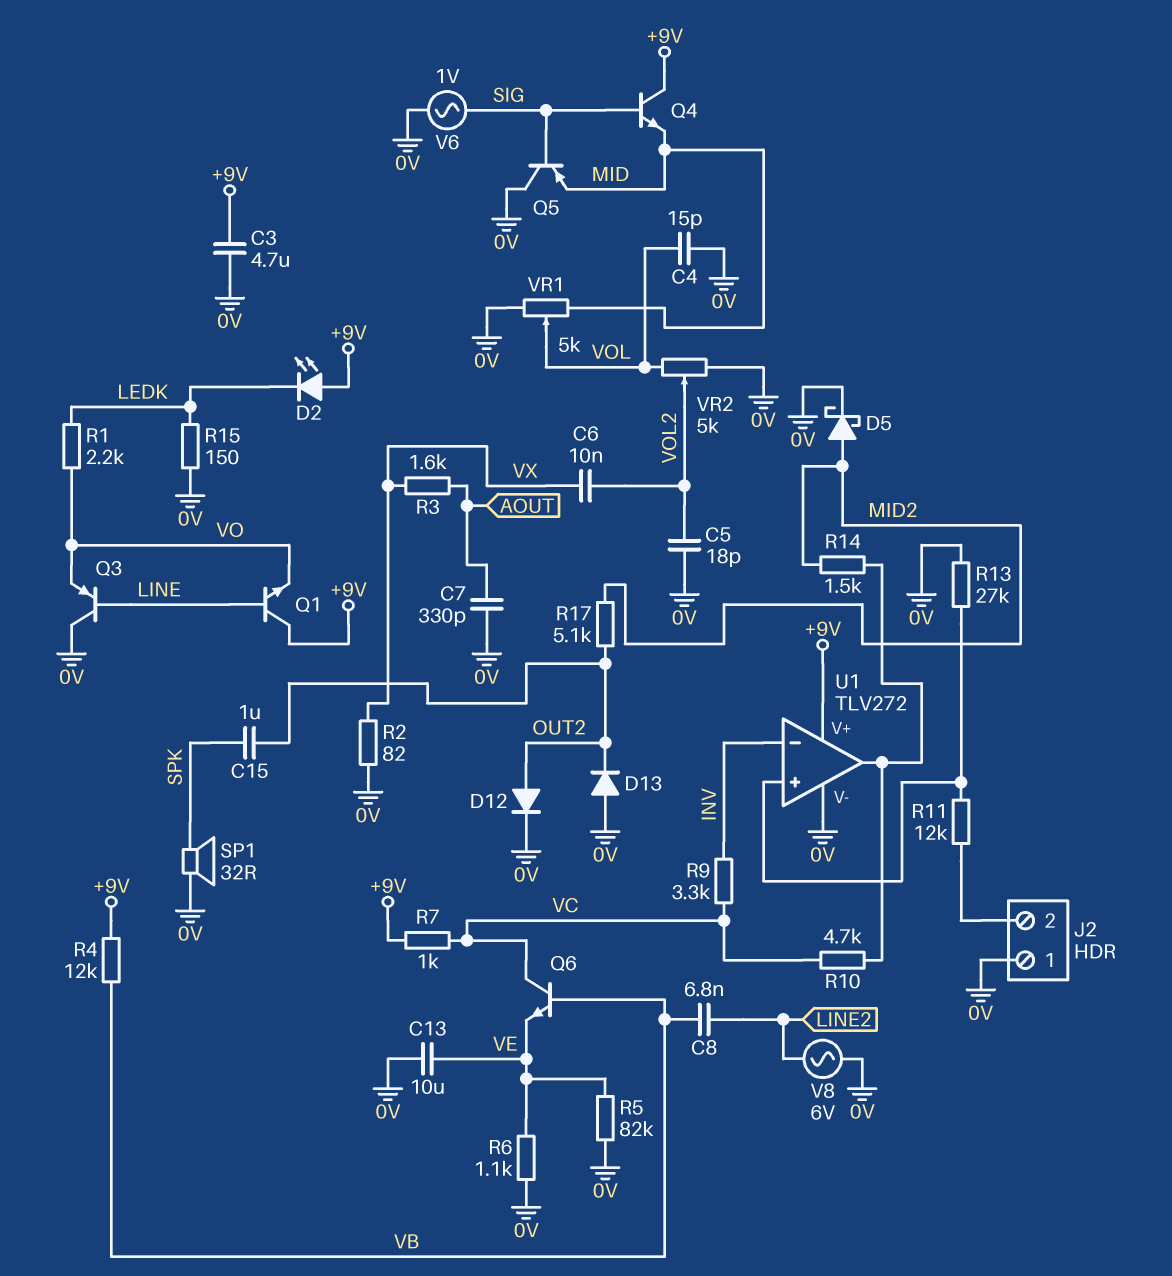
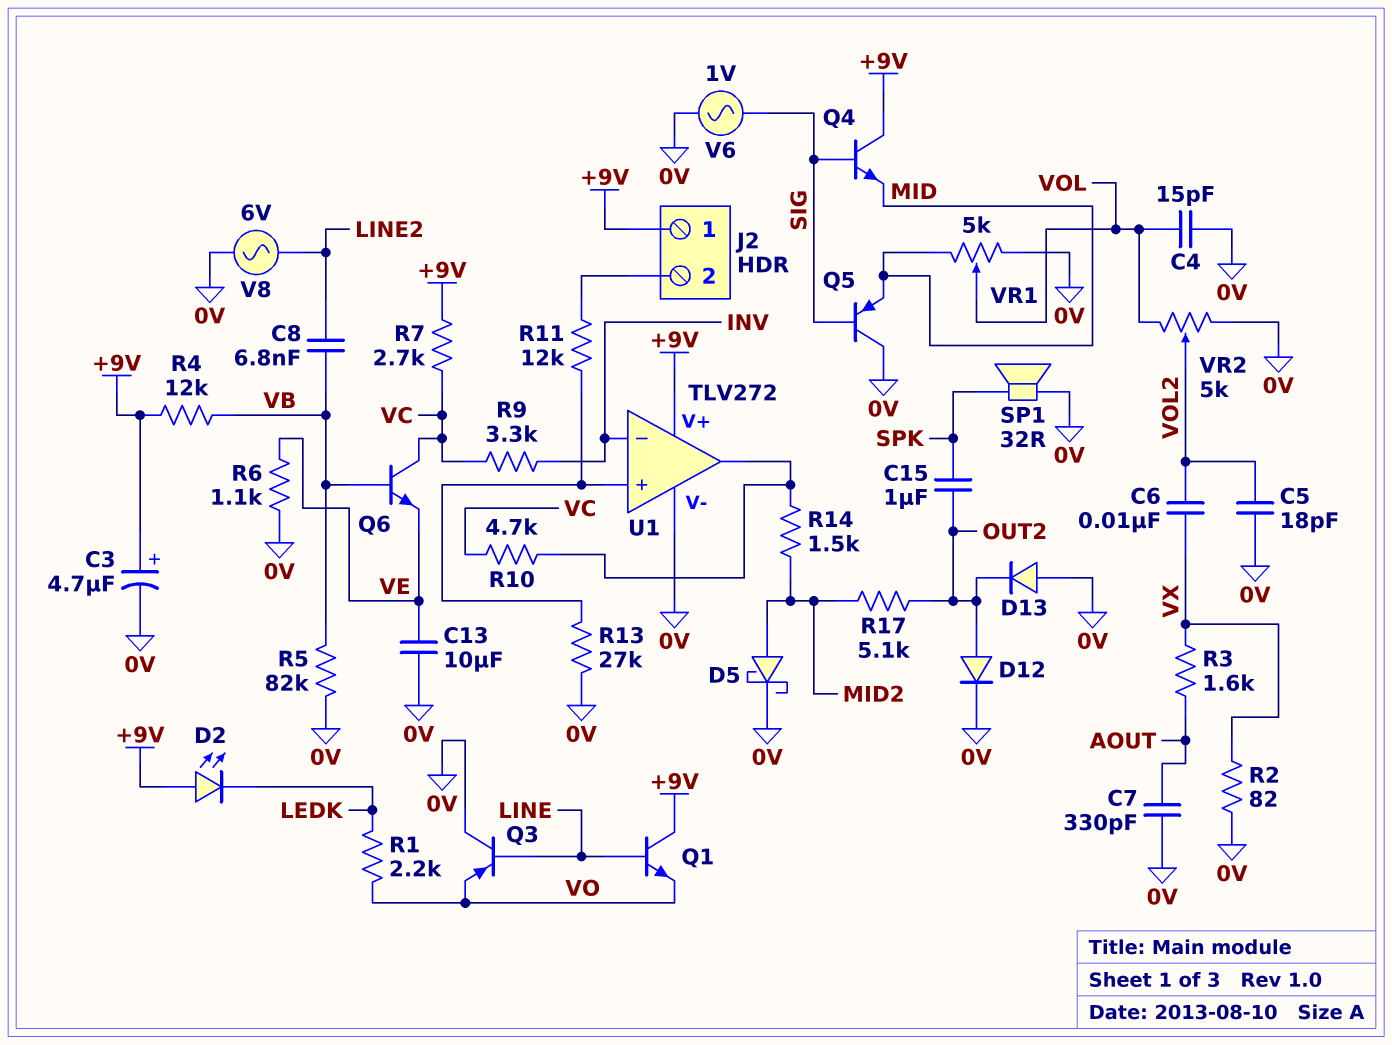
C3: 4.7uF (+9V, 0V) -> 4.7uF (plus +9V, minus 0V)
J2 pin 1: 0V -> +9V
R5: 82k (0V, VE) -> 82k (0V, VB)
R7: 1k (+9V, VC) -> 2.7k (+9V, VC)
R15: 150 (0V, LEDK) -> none

